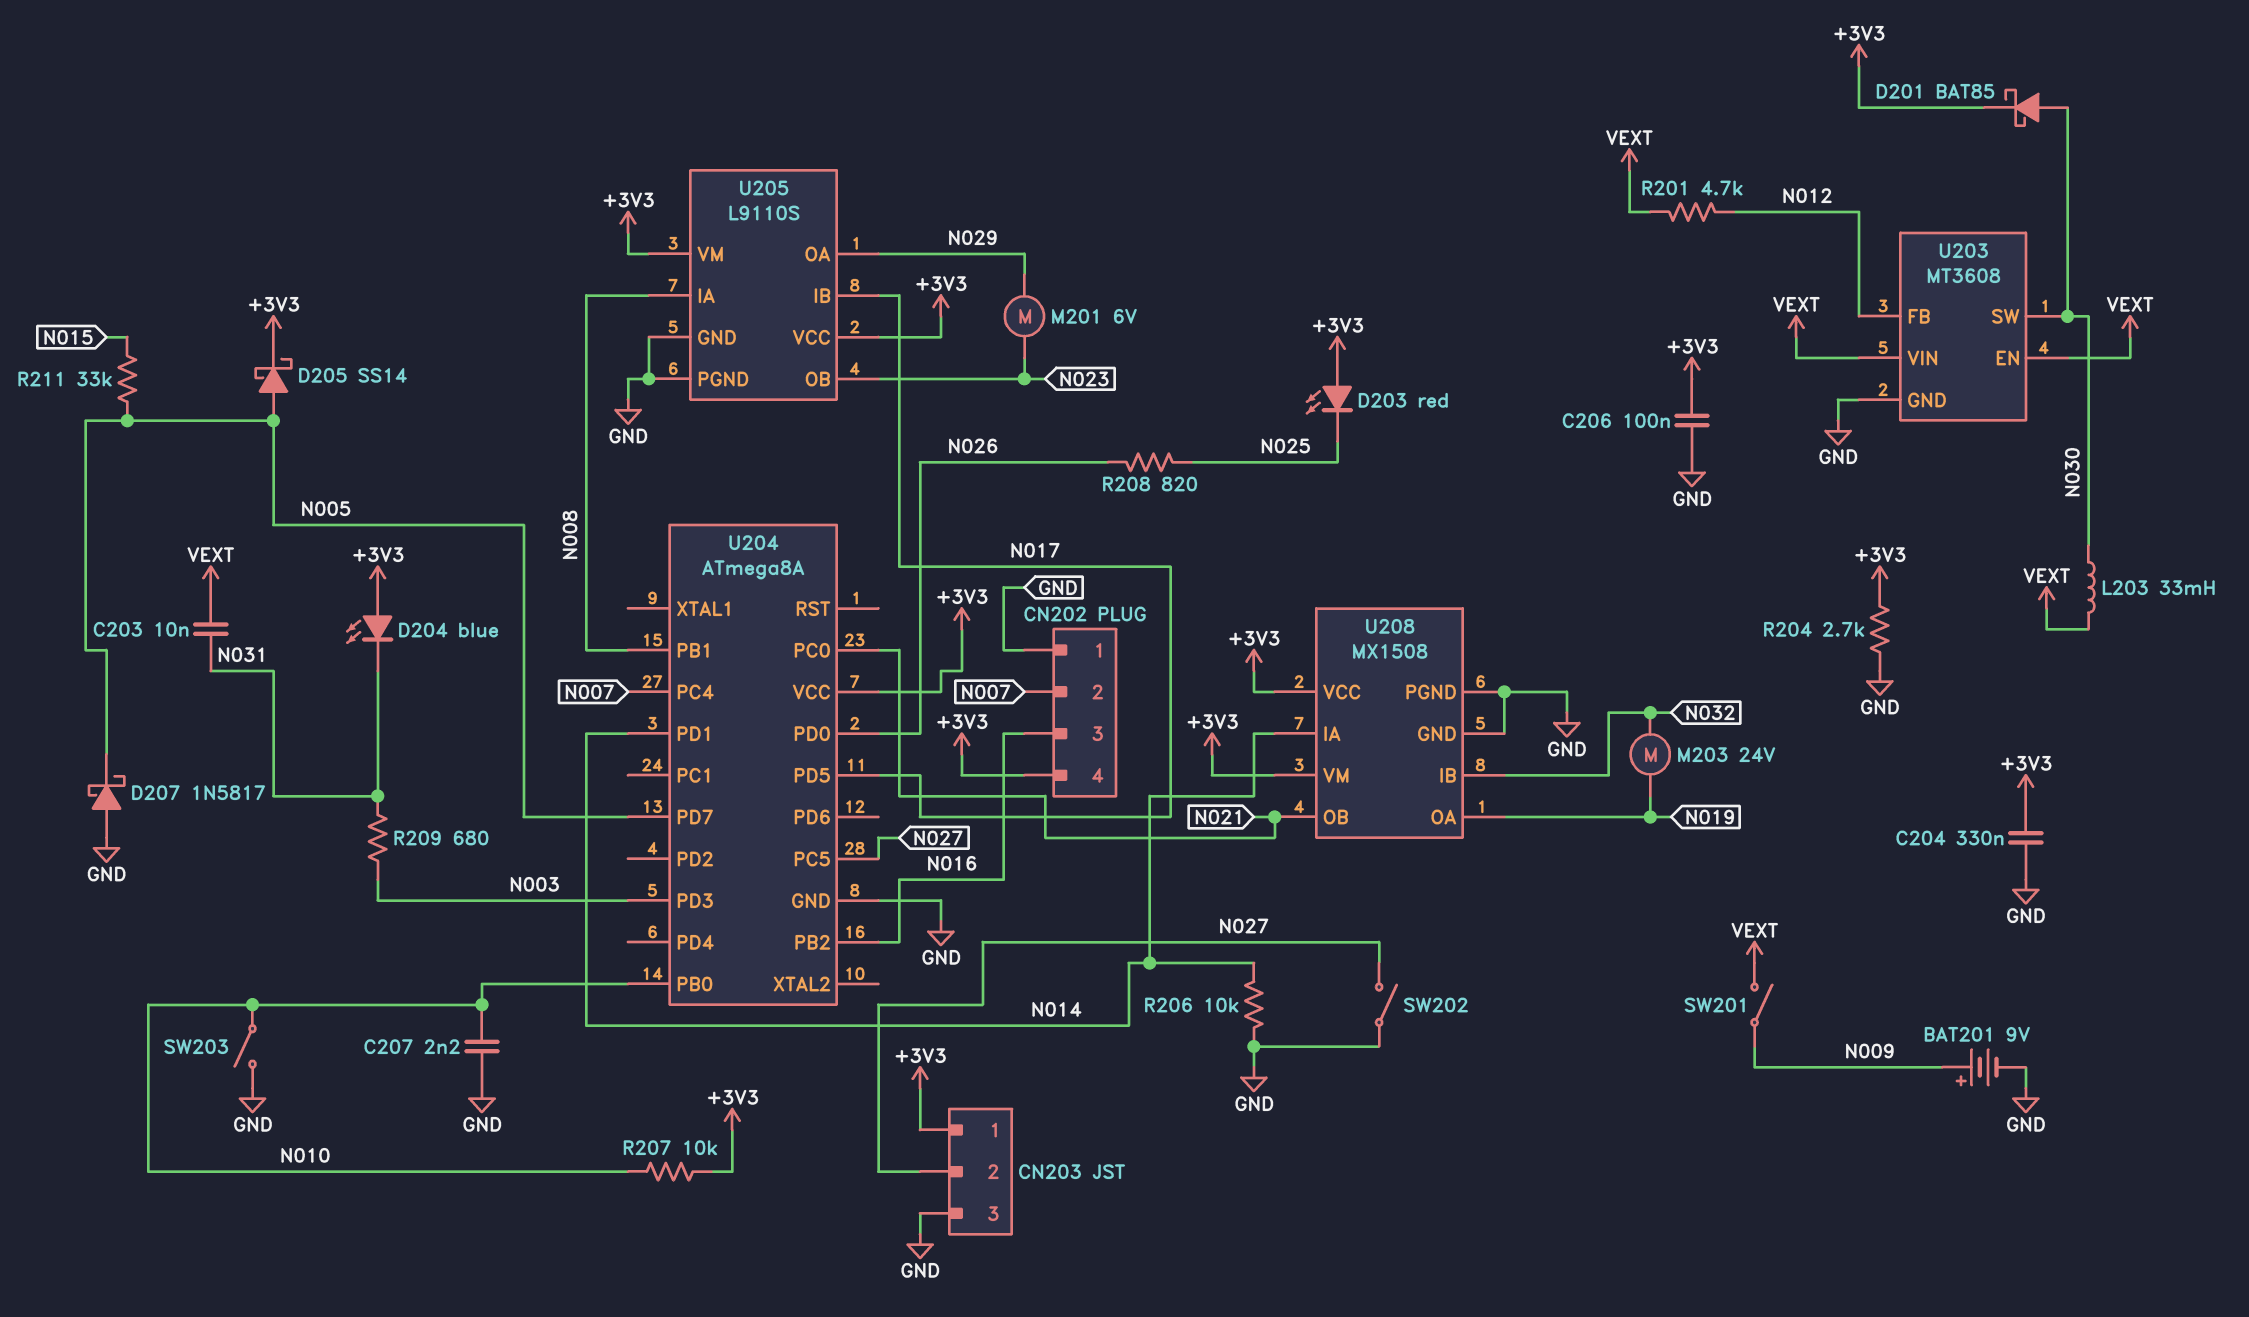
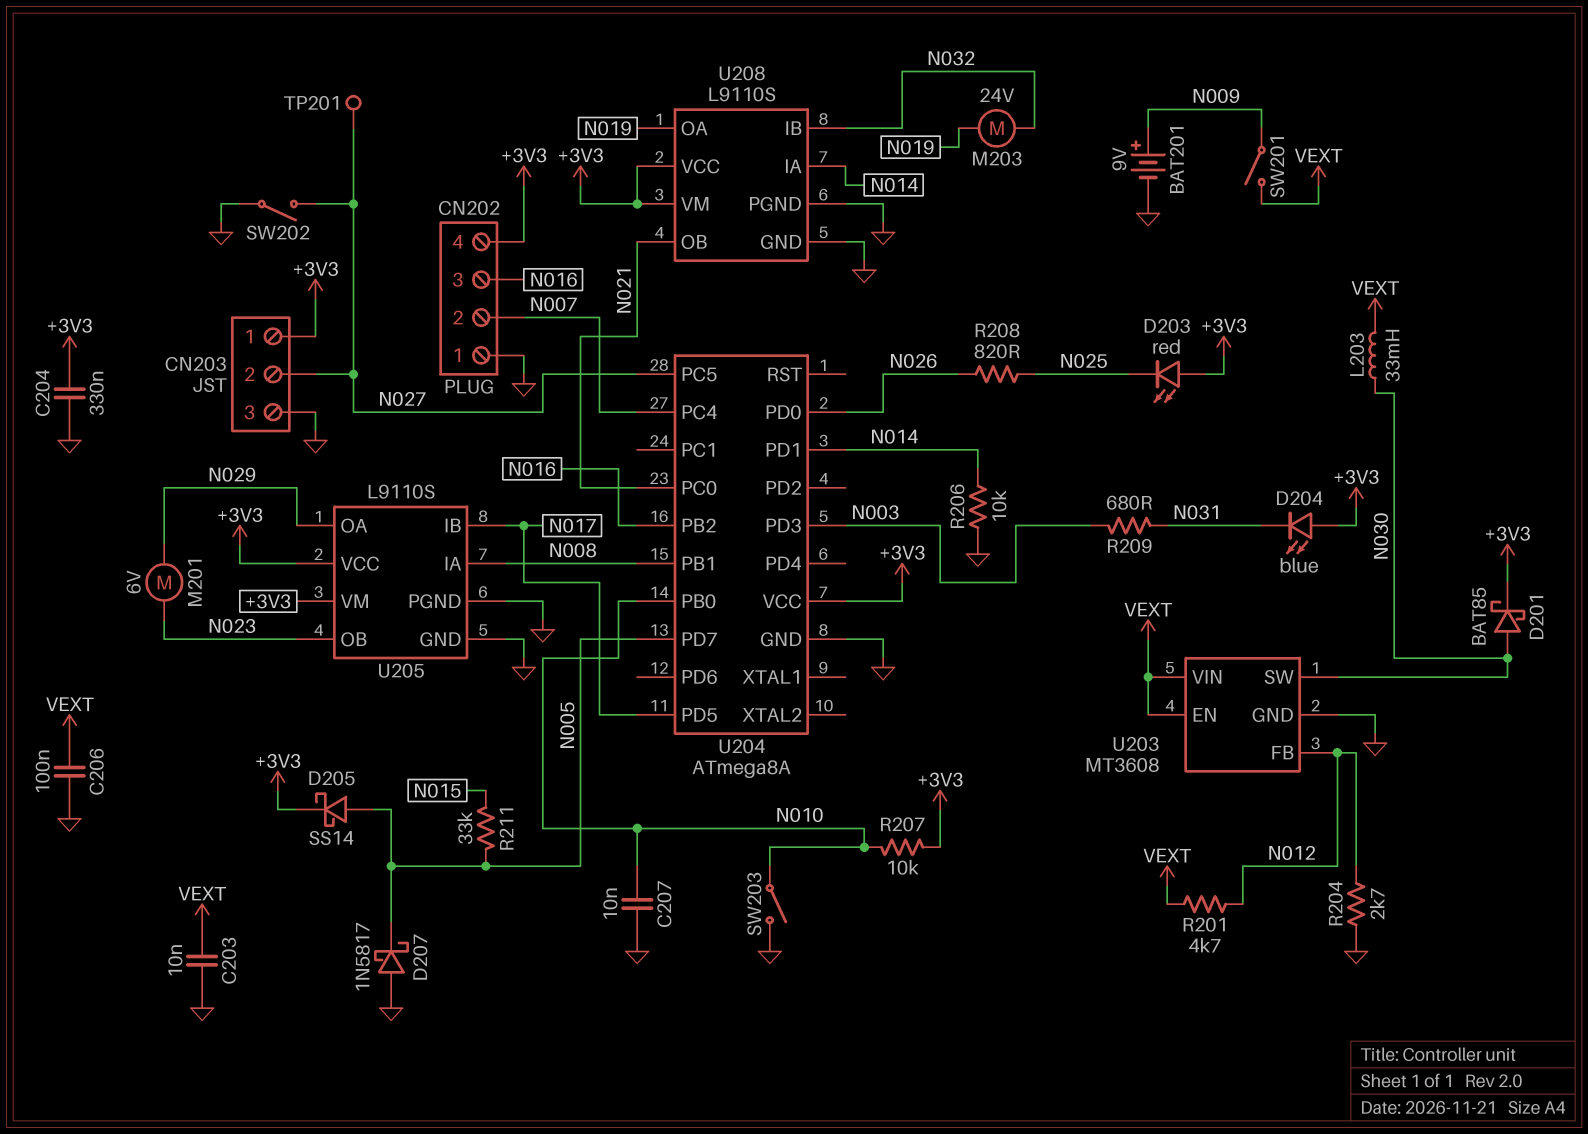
C203: 10nF (N031, VEXT) -> 10nF (GND, VEXT)
C206: 100nF (+3V3, GND) -> 100nF (GND, VEXT)
C207: 2.2nF (GND, N010) -> 10nF (GND, N010)
R204: 2.7k (+3V3, GND) -> 2.7k (GND, N012)
TP201: none -> test point (N027)
U208: MX1508 -> L9110S

